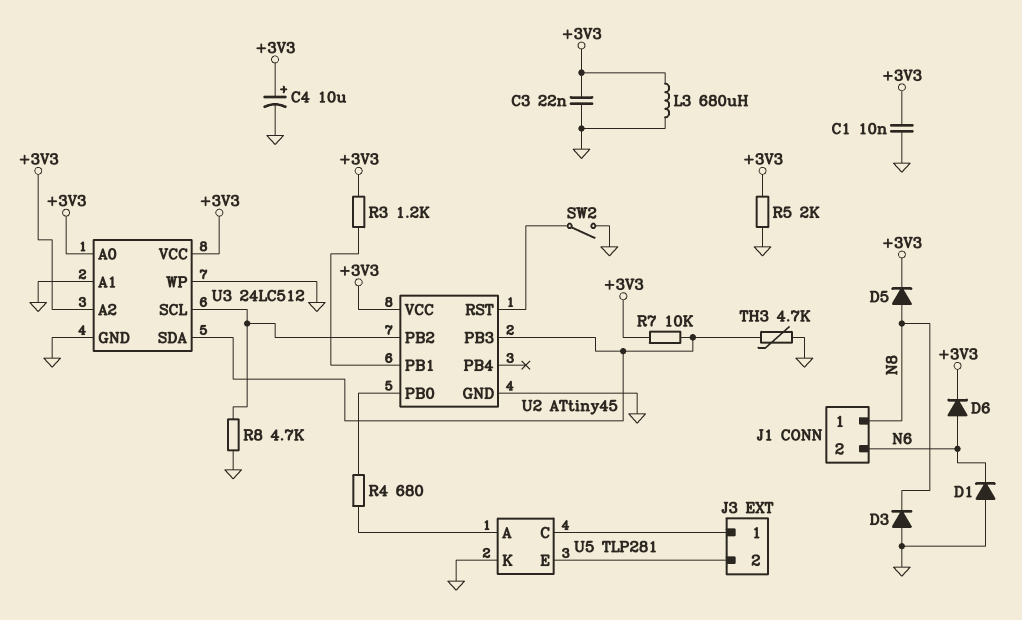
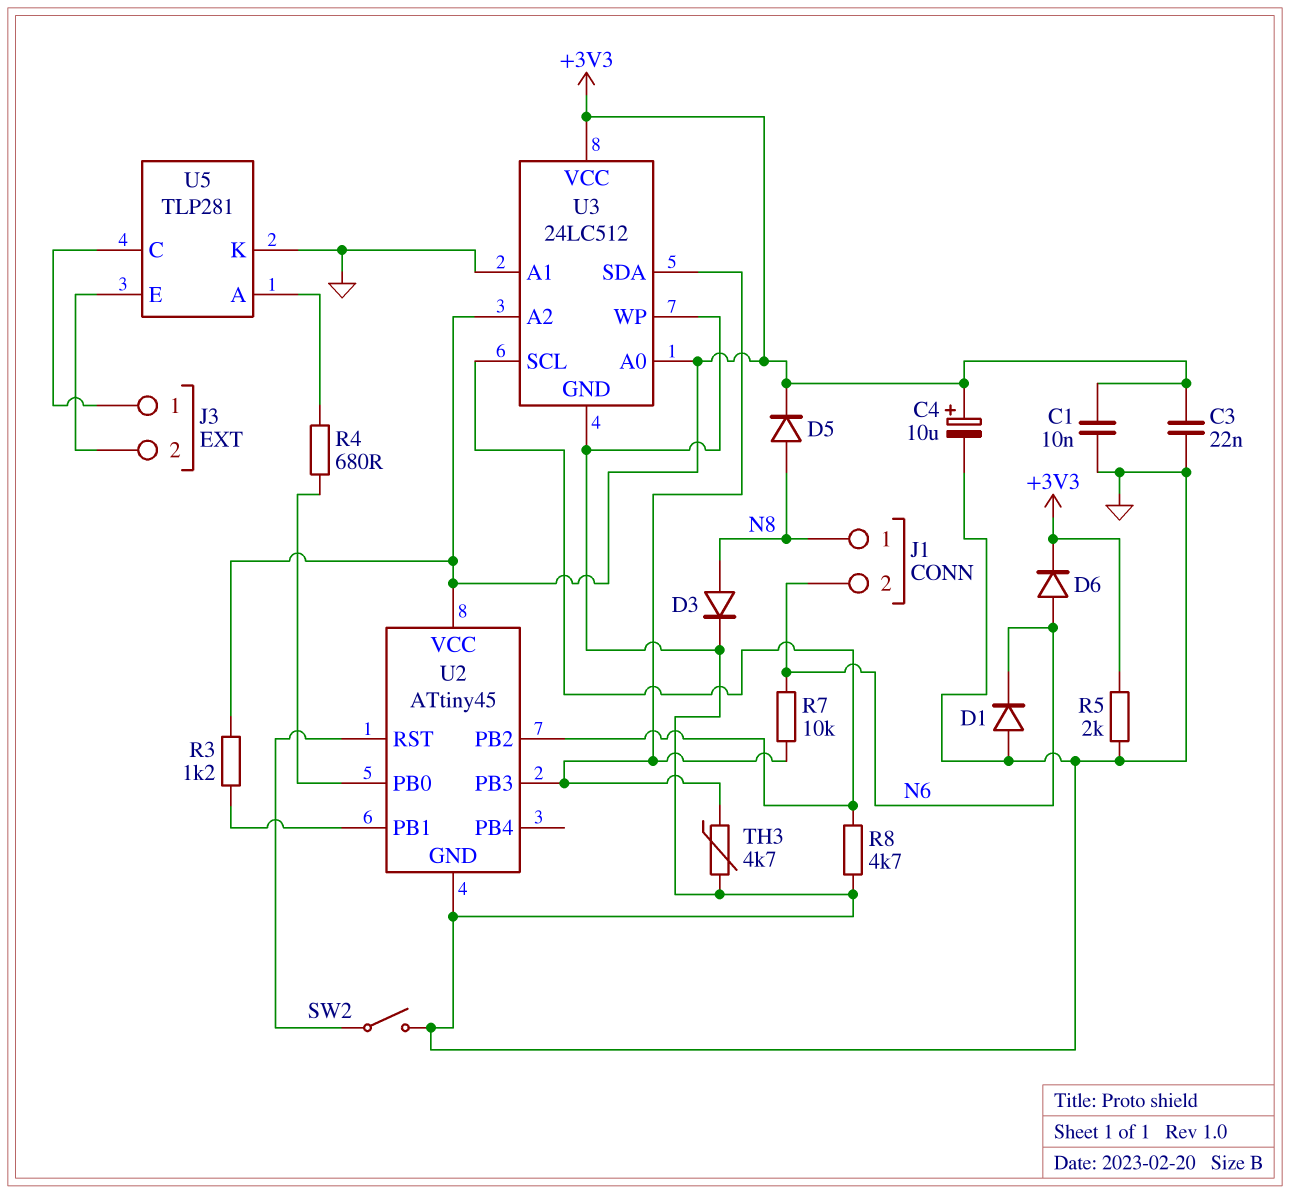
D3: diode (A GND, K N8) -> diode (A N8, K GND)
L3: 680uH (+3V3, GND) -> none
R7: 10k (+3V3, U2/PB3) -> 10k (N6, U2/PB3)

